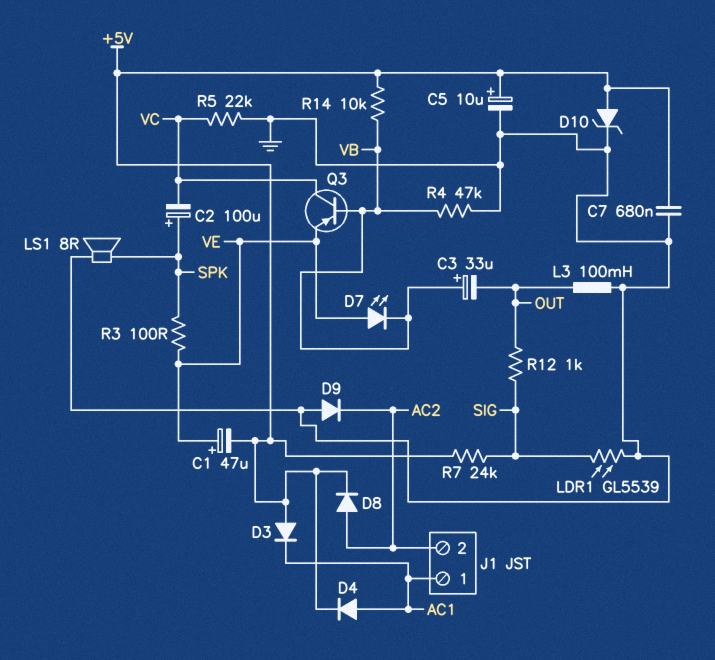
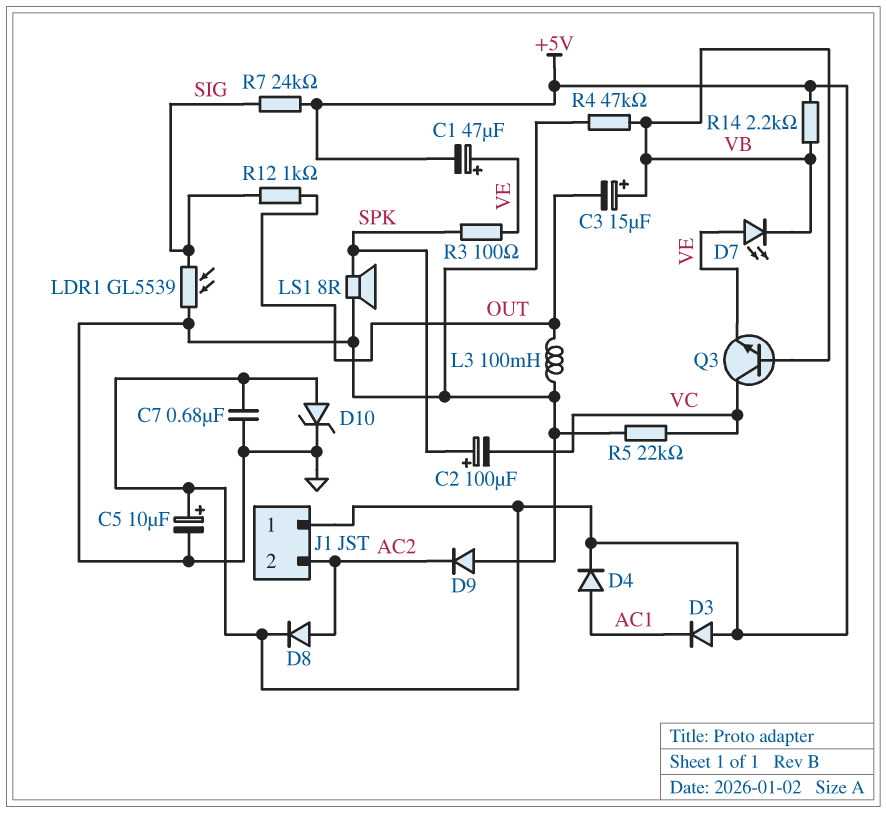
C3: 33uF (plus VB, minus OUT) -> 15uF (plus VB, minus OUT)
J1 pin 1: AC1 -> +5V
Q3: PNP (B VB, C VC, E VE) -> NPN (B VB, C VC, E VE)
R14: 10k (+5V, VB) -> 2.2k (+5V, VB)

